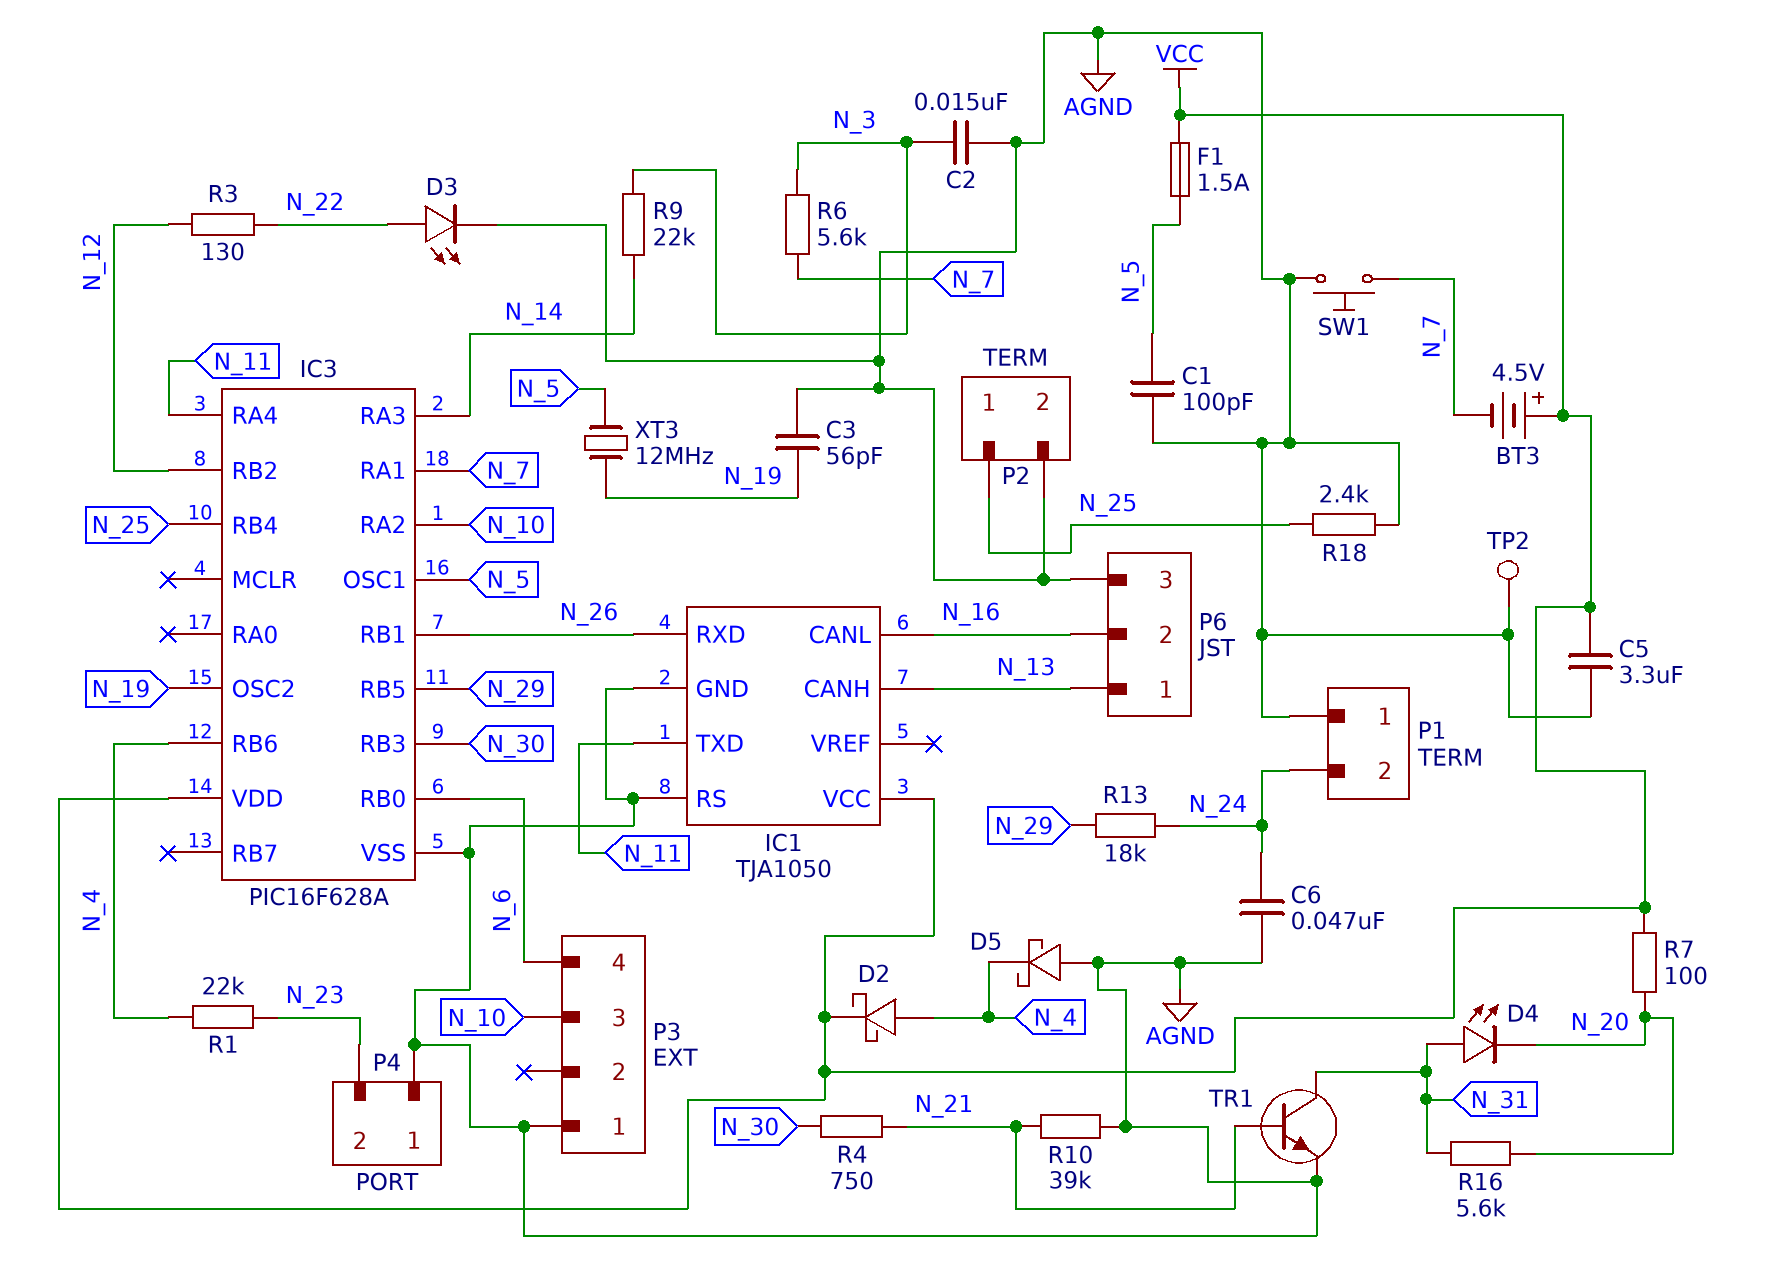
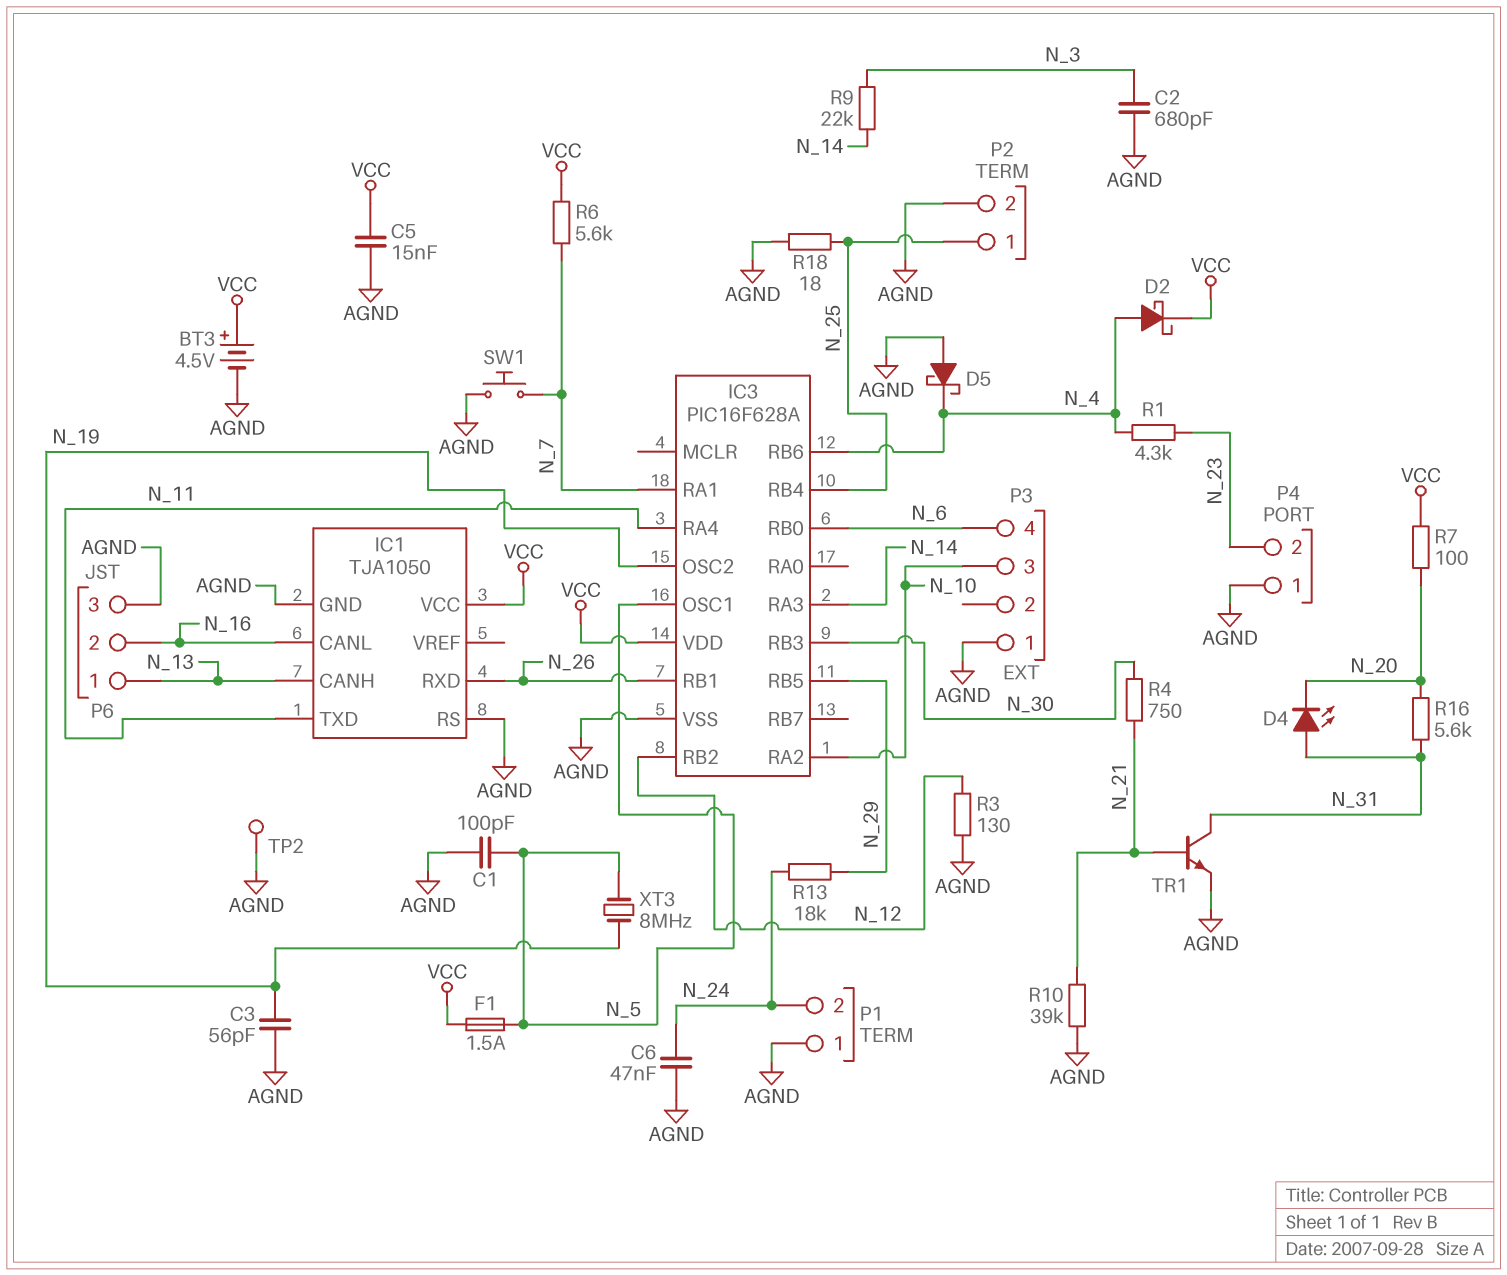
BT3: 4.5V (plus VCC, minus N_7) -> 4.5V (plus VCC, minus AGND)
C2: 15nF (AGND, N_3) -> 680pF (AGND, N_3)
C5: 3.3uF (AGND, VCC) -> 15nF (AGND, VCC)
D3: LED (A N_22, K AGND) -> none
R1: 22k (N_4, N_23) -> 4.3k (N_4, N_23)
R3: 130 (N_12, N_22) -> 130 (AGND, N_12)
R6: 5.6k (N_3, N_7) -> 5.6k (N_7, VCC)
R18: 2.4k (AGND, N_25) -> 18 (AGND, N_25)
XT3: 12MHz (N_5, N_19) -> 8MHz (N_5, N_19)

